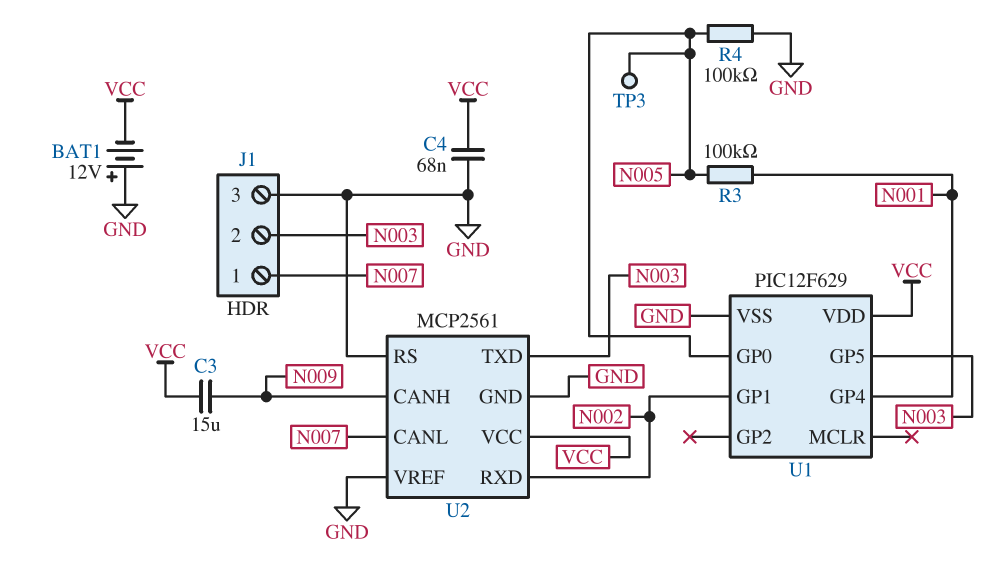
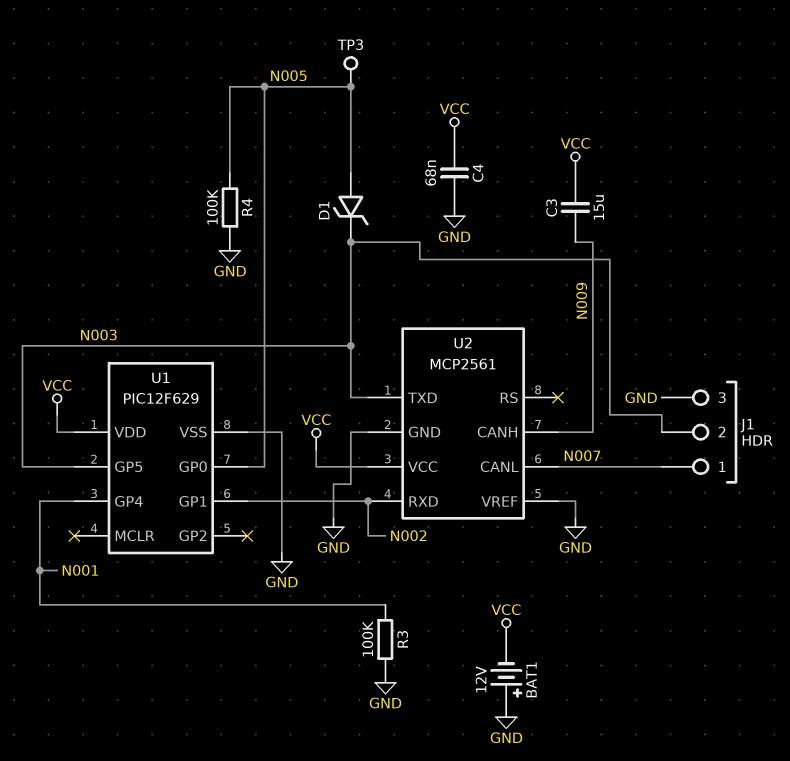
D1: none -> zener (A N005, K N003)
R3: 100k (N001, N005) -> 100k (GND, N001)
U2 pin RS: GND -> none

